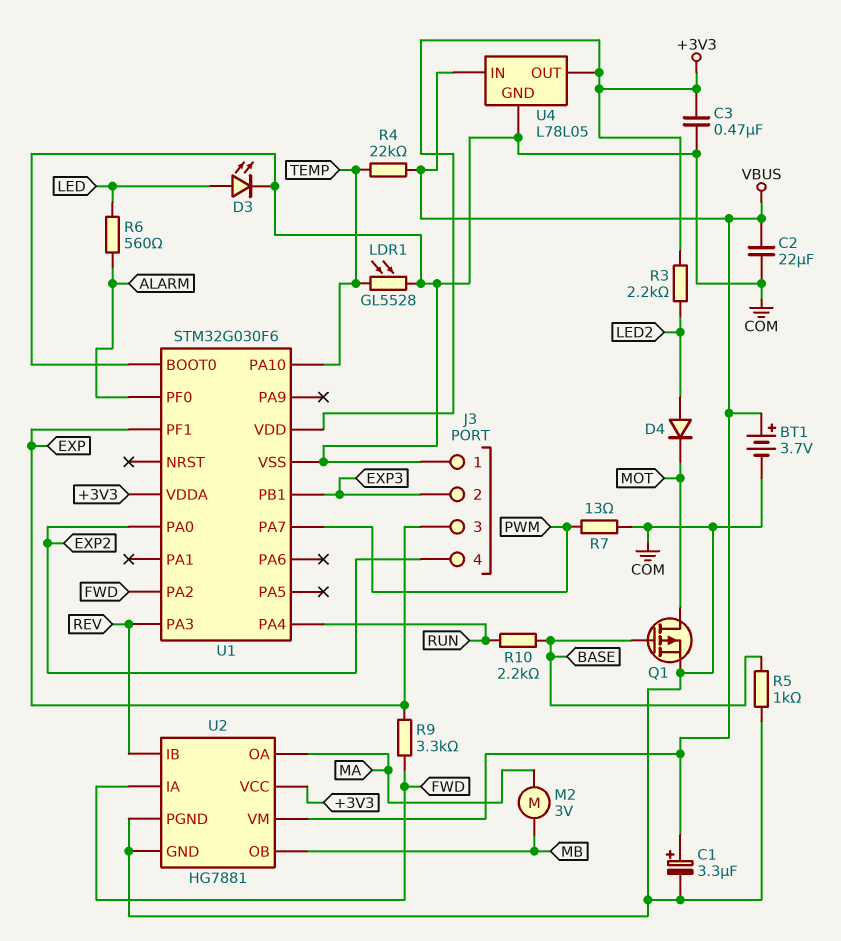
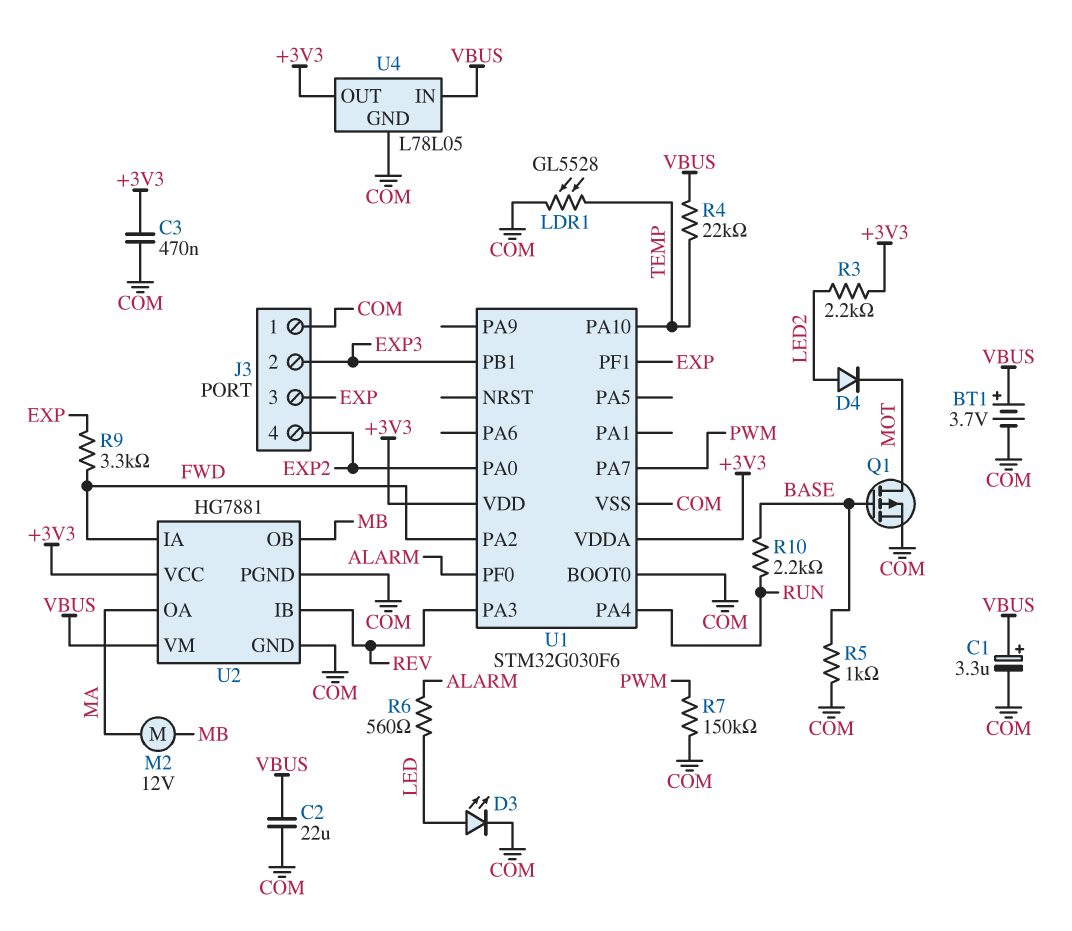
M2: motor 3V (MA, MB) -> motor 12V (MA, MB)
R7: 13 (COM, PWM) -> 150k (COM, PWM)

